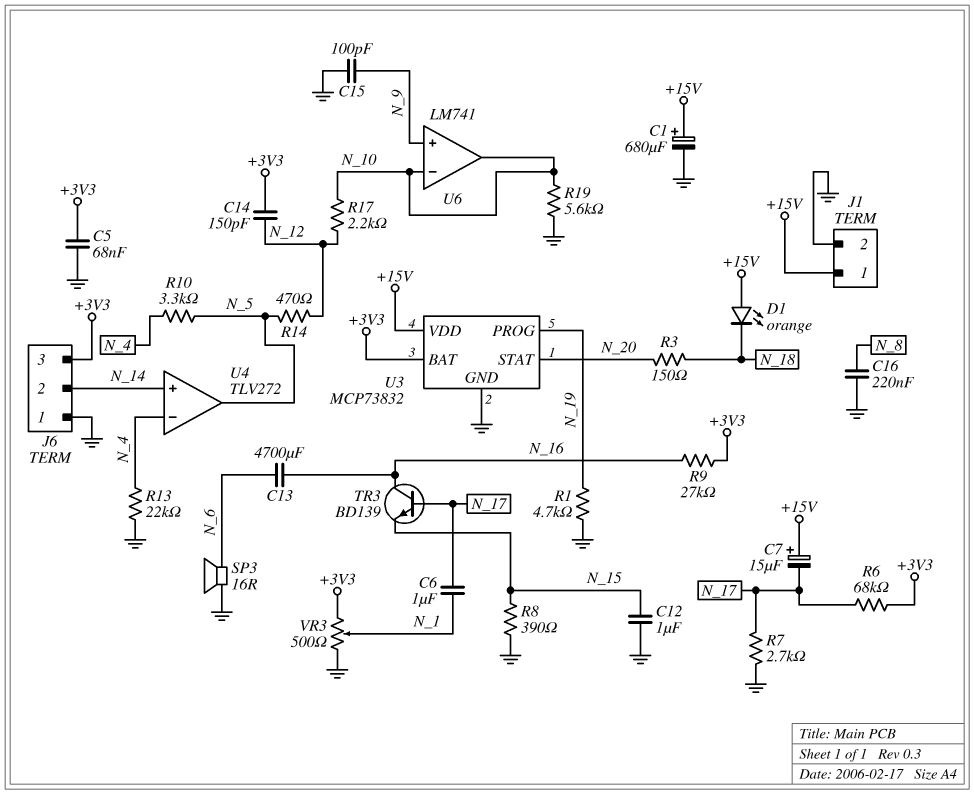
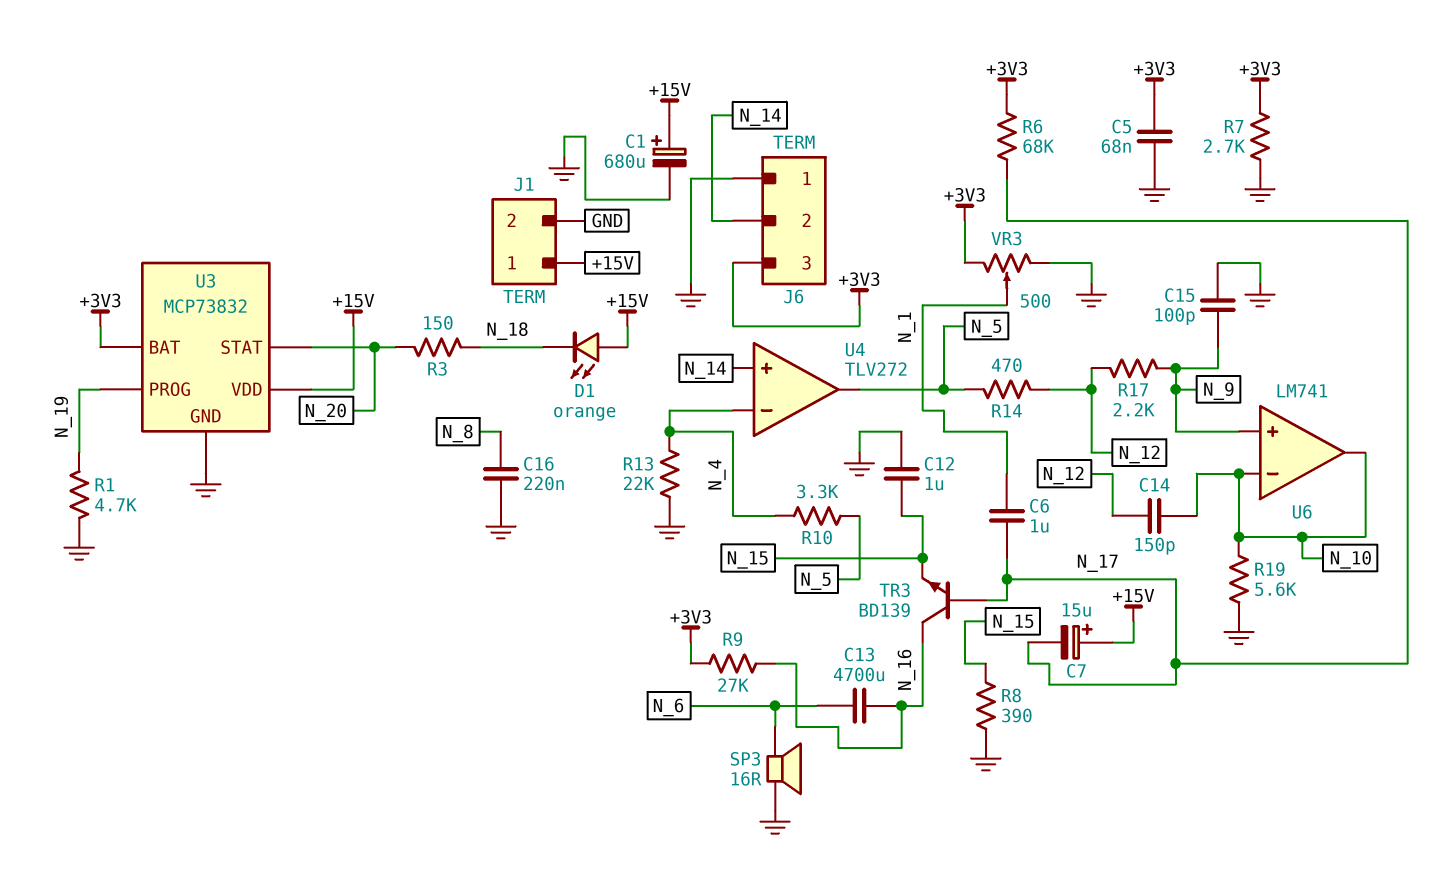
C14: 150pF (+3V3, N_12) -> 150pF (N_10, N_12)
R7: 2.7k (GND, N_17) -> 2.7k (+3V3, GND)
R17: 2.2k (N_10, N_12) -> 2.2k (N_9, N_12)

